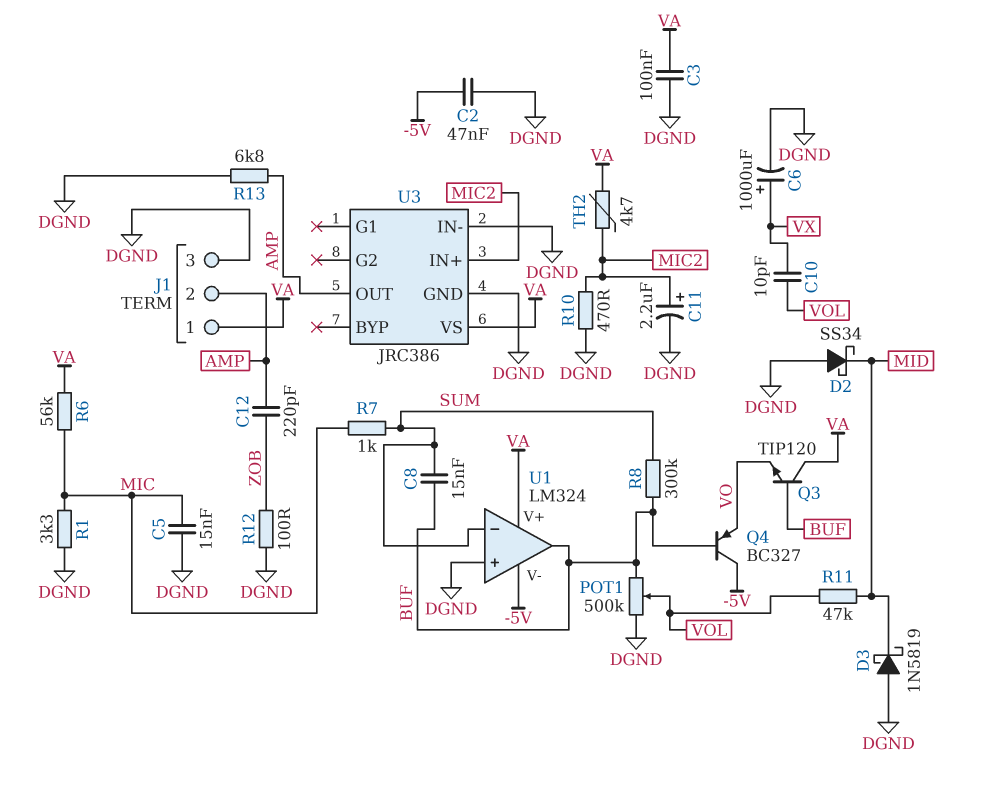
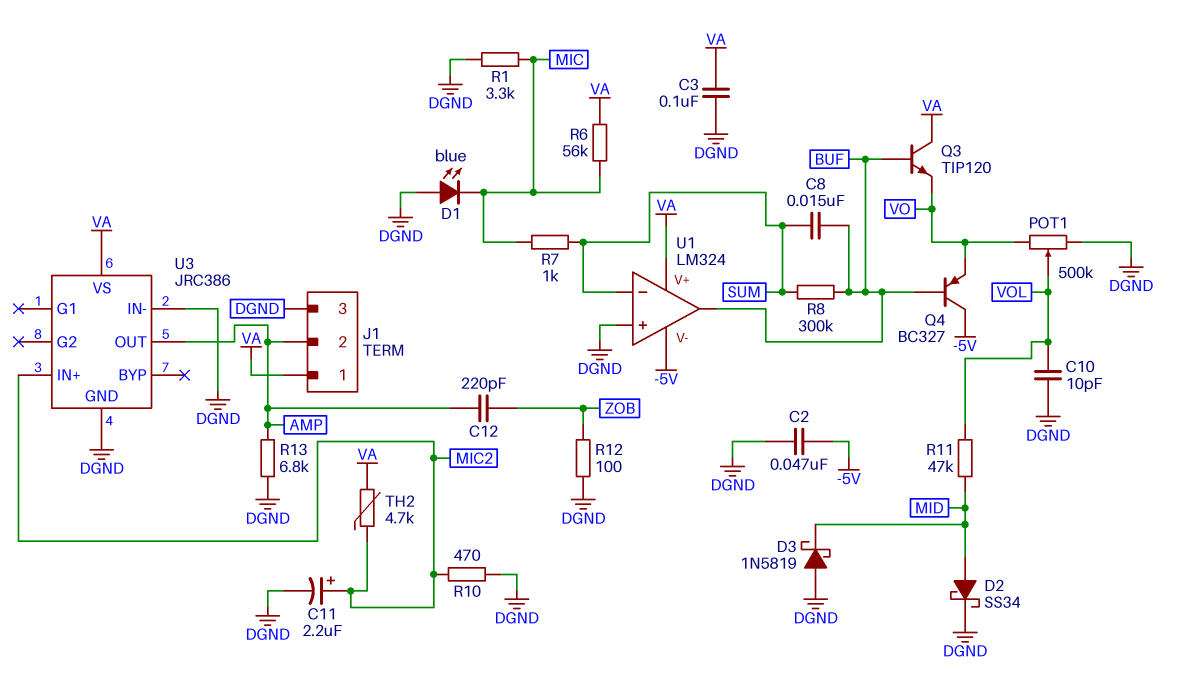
C5: 15nF (DGND, MIC) -> none
C6: 1000uF (plus VX, minus DGND) -> none
C10: 10pF (VOL, VX) -> 10pF (DGND, VOL)
D1: none -> LED blue (A DGND, K MIC)
D2: schottky SS34 (A DGND, K MID) -> schottky SS34 (A MID, K DGND)
POT1: 500k (BUF, DGND, wiper VOL) -> 500k (DGND, VO, wiper VOL)

